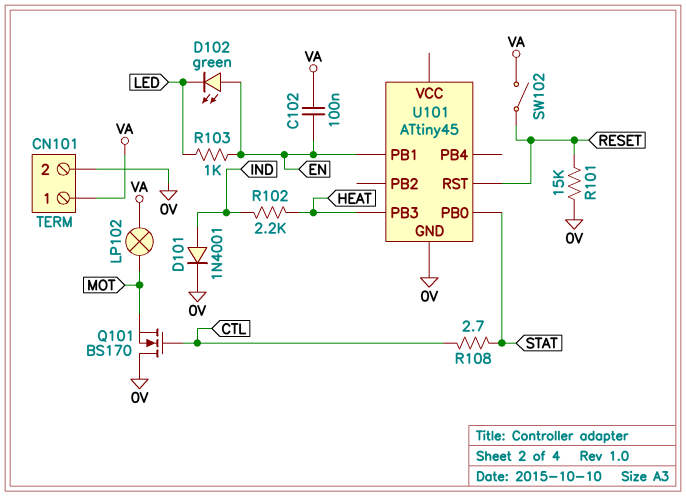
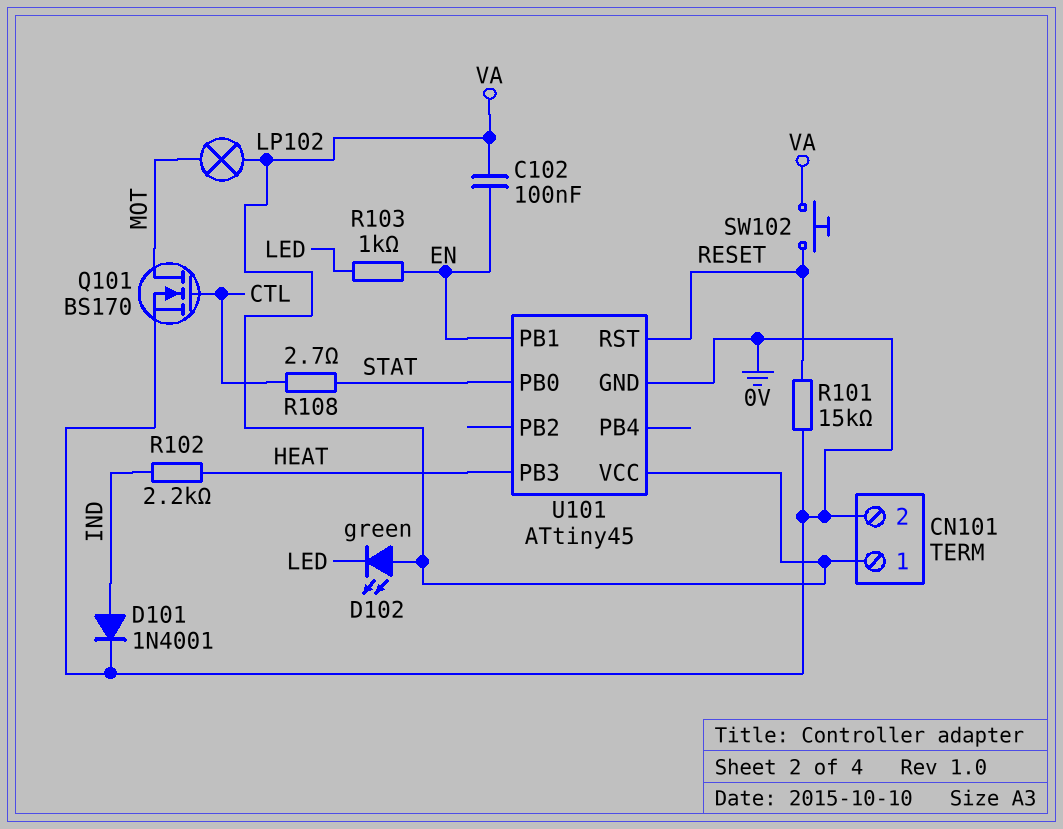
D102: LED green (A EN, K LED) -> LED green (A VA, K LED)
Q101: NMOS BS170 (G CTL, D 0V, S MOT) -> NMOS BS170 (G CTL, D MOT, S 0V)
SW102: switch (RESET, VA) -> button (RESET, VA)
U101 pin VCC: none -> VA

